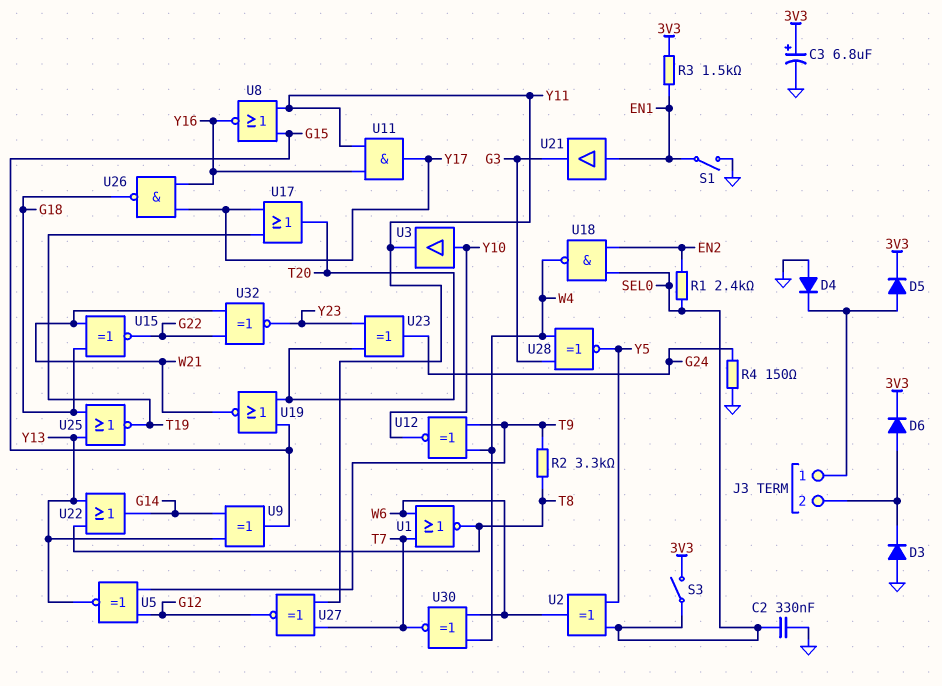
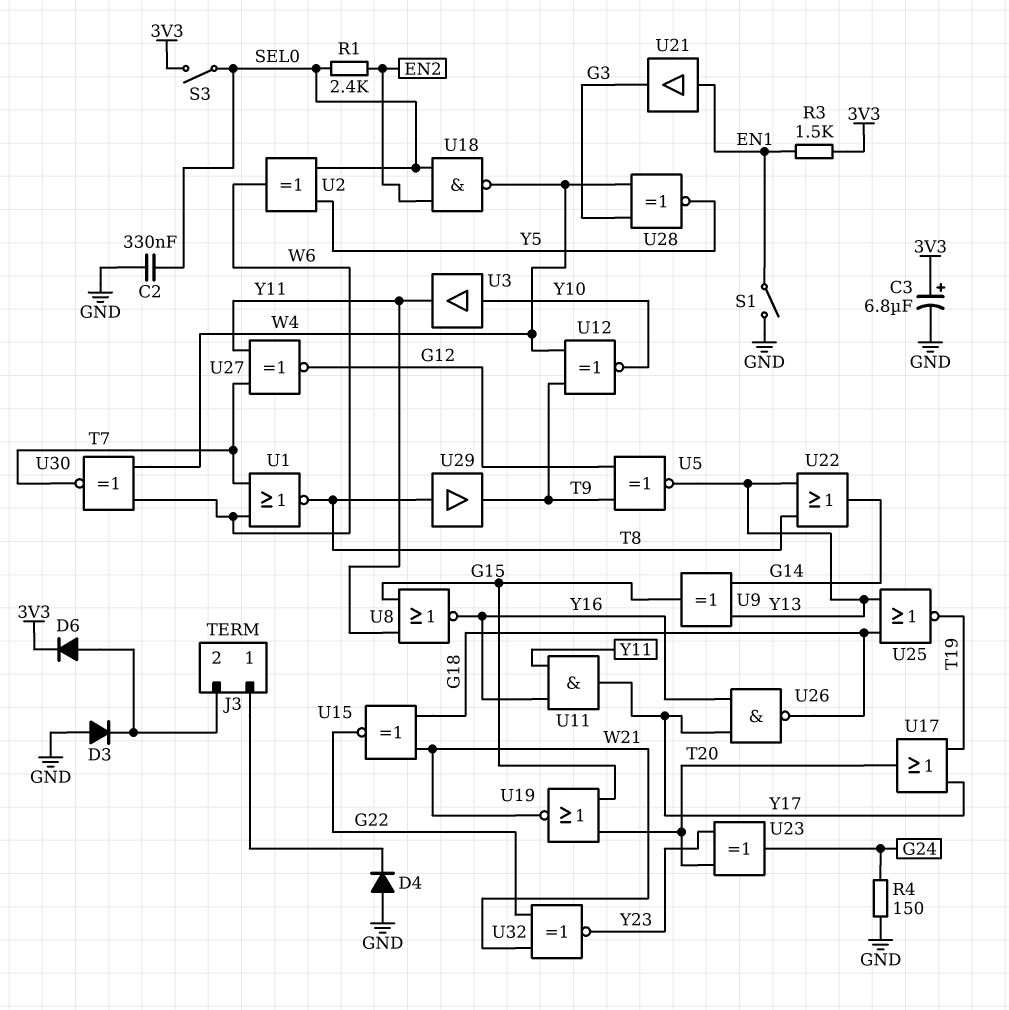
D5: diode (A J3/1, K 3V3) -> none
R2: 3.3k (T8, T9) -> none
U29: none -> buffer (in T8, out T9)

